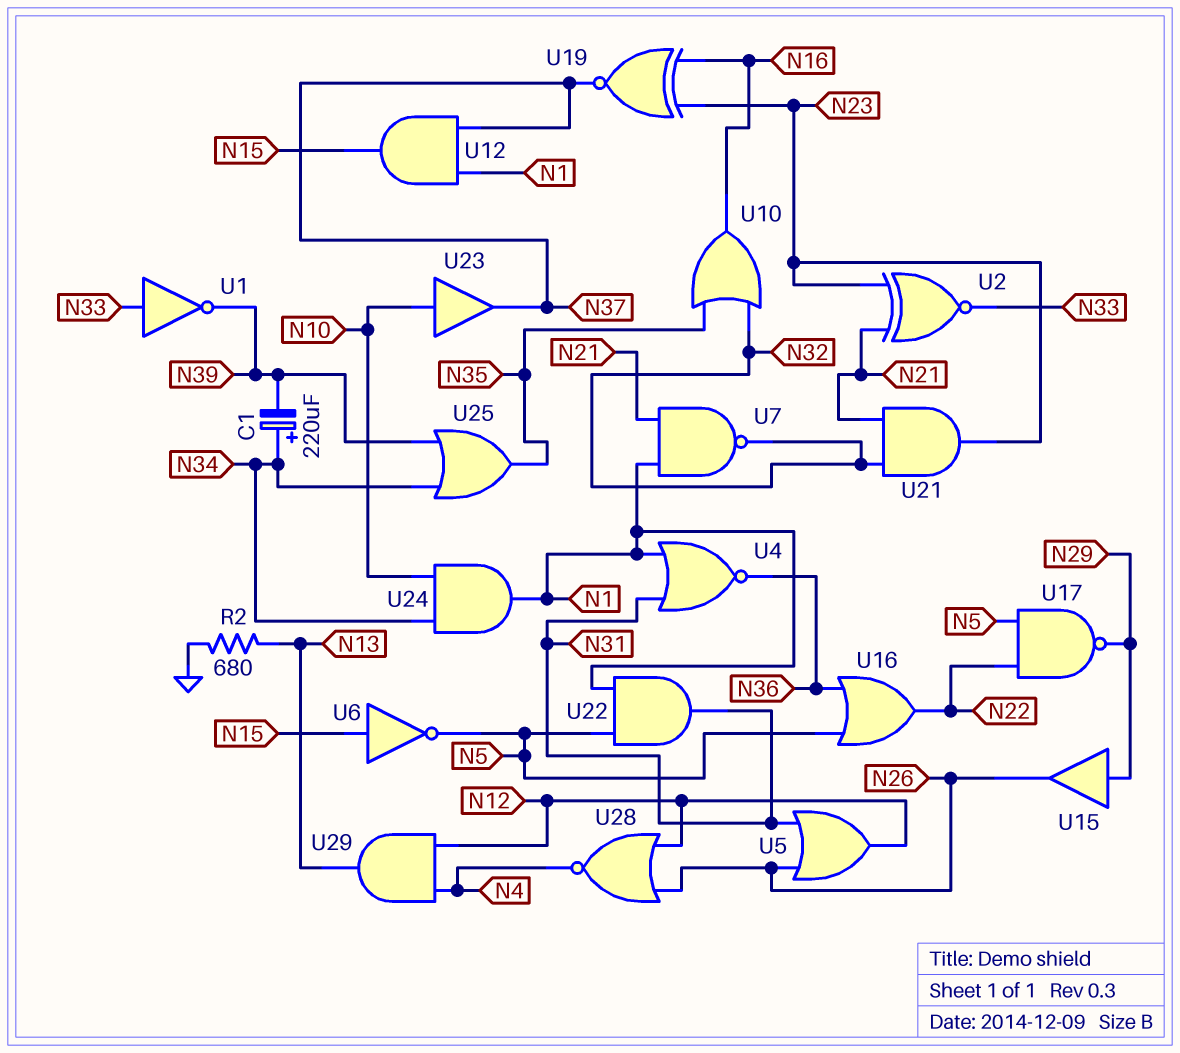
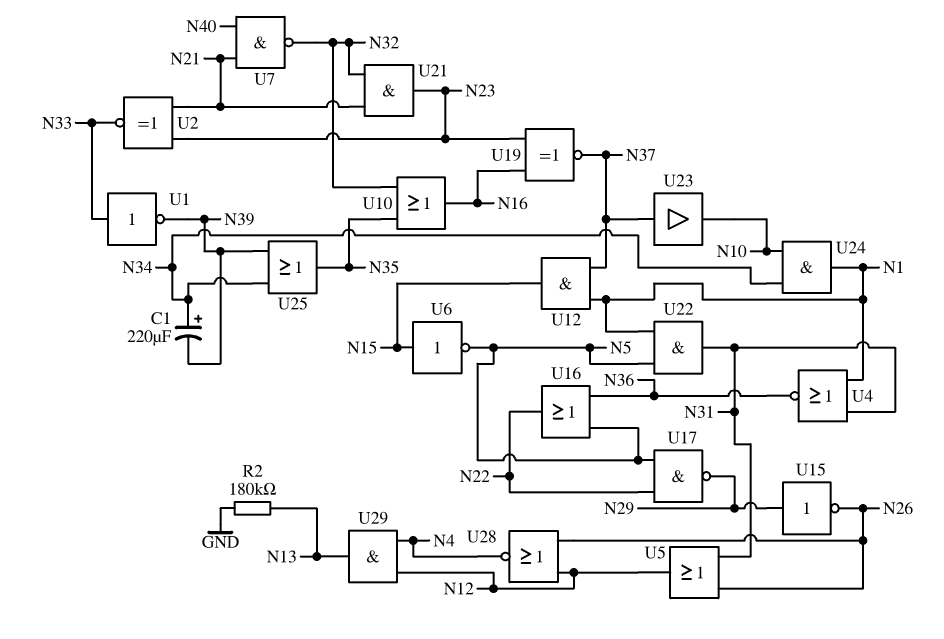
R2: 680 (GND, N13) -> 180k (GND, N13)
U7: NAND (in N1, in N21, out N32) -> NAND (in N21, in N40, out N32)
U15: buffer (in N29, out N26) -> NOT (in N29, out N26)
U23: buffer (in N10, out N37) -> buffer (in N37, out N10)

